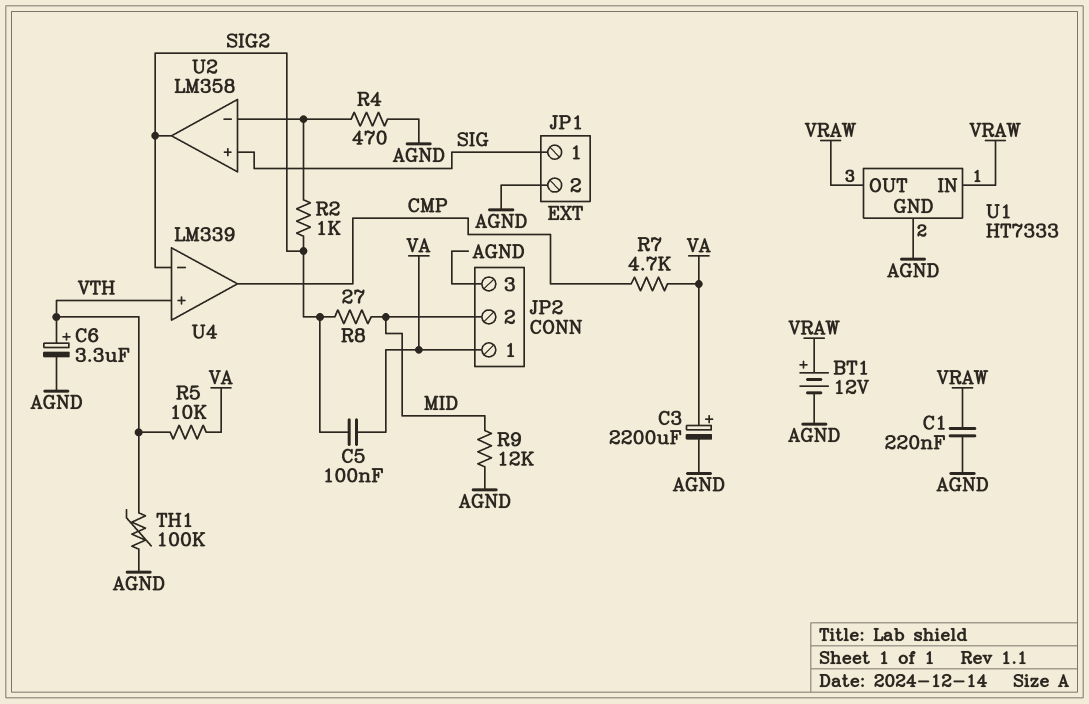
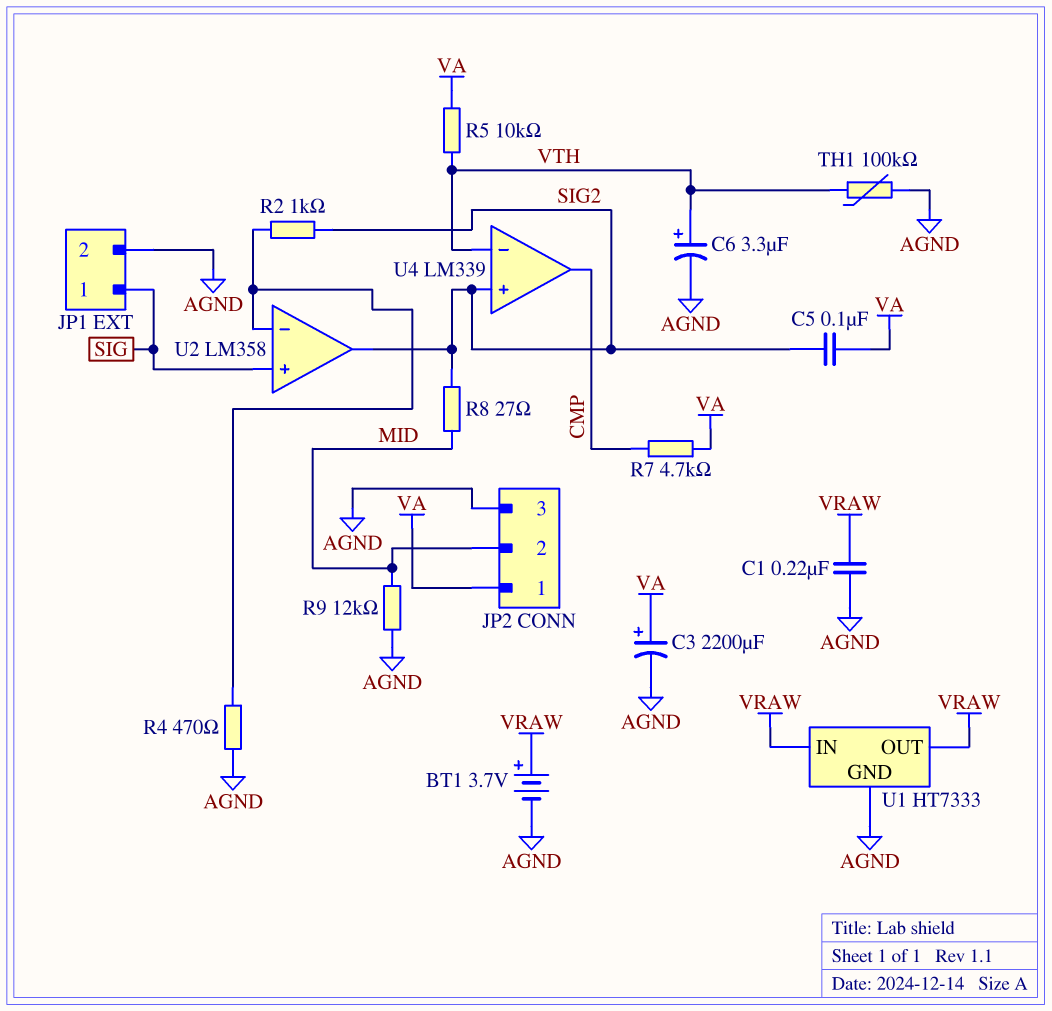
BT1: 12V (plus VRAW, minus AGND) -> 3.7V (plus VRAW, minus AGND)
U4 pin in+: VTH -> SIG2
U4 pin in-: SIG2 -> VTH

